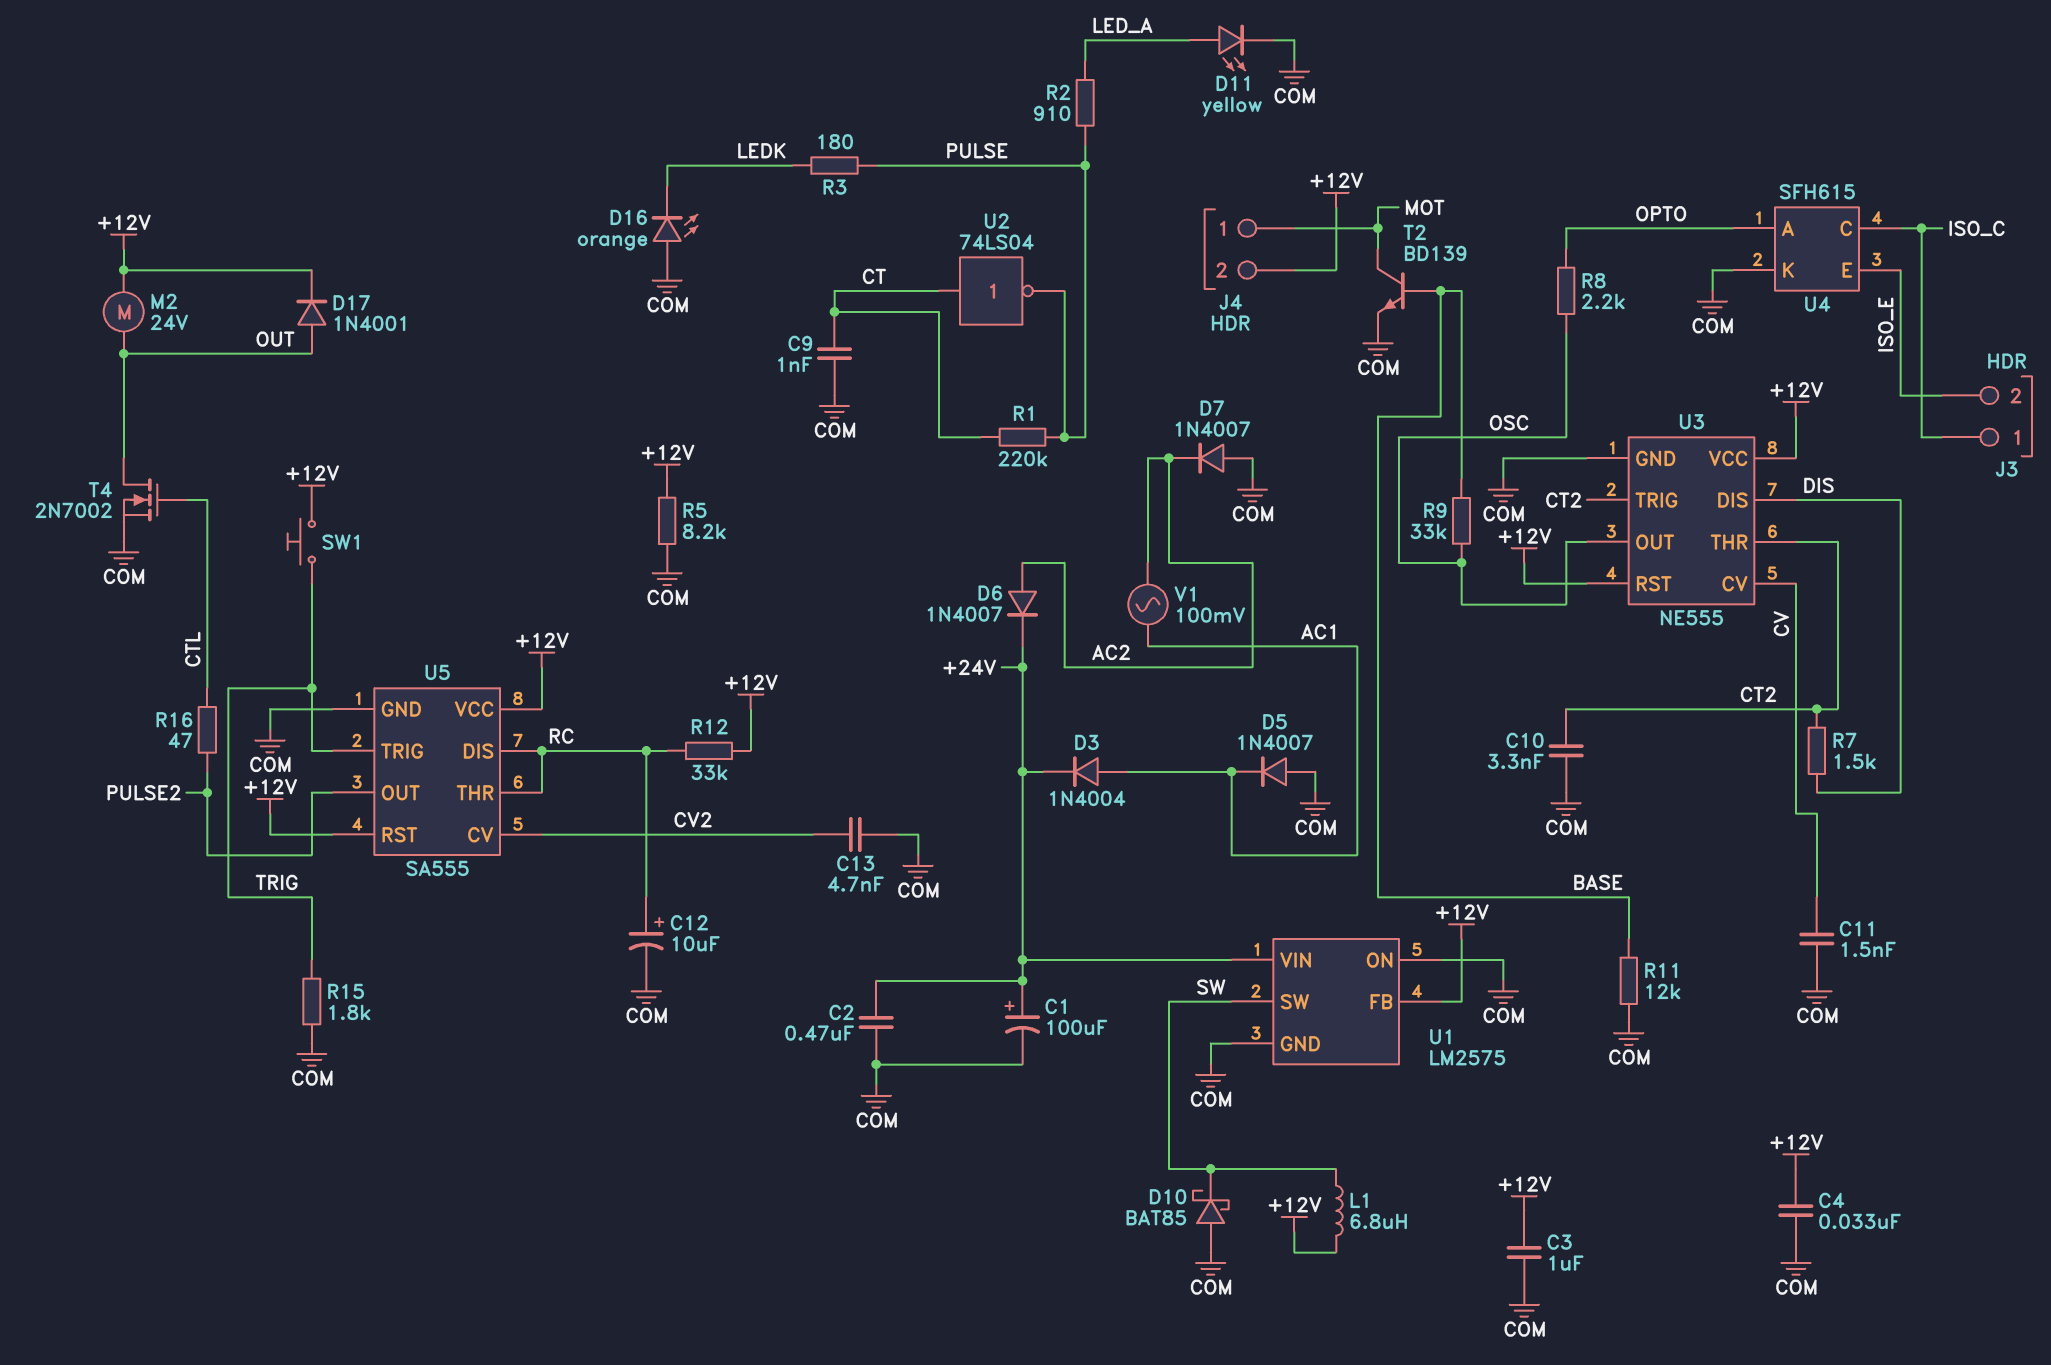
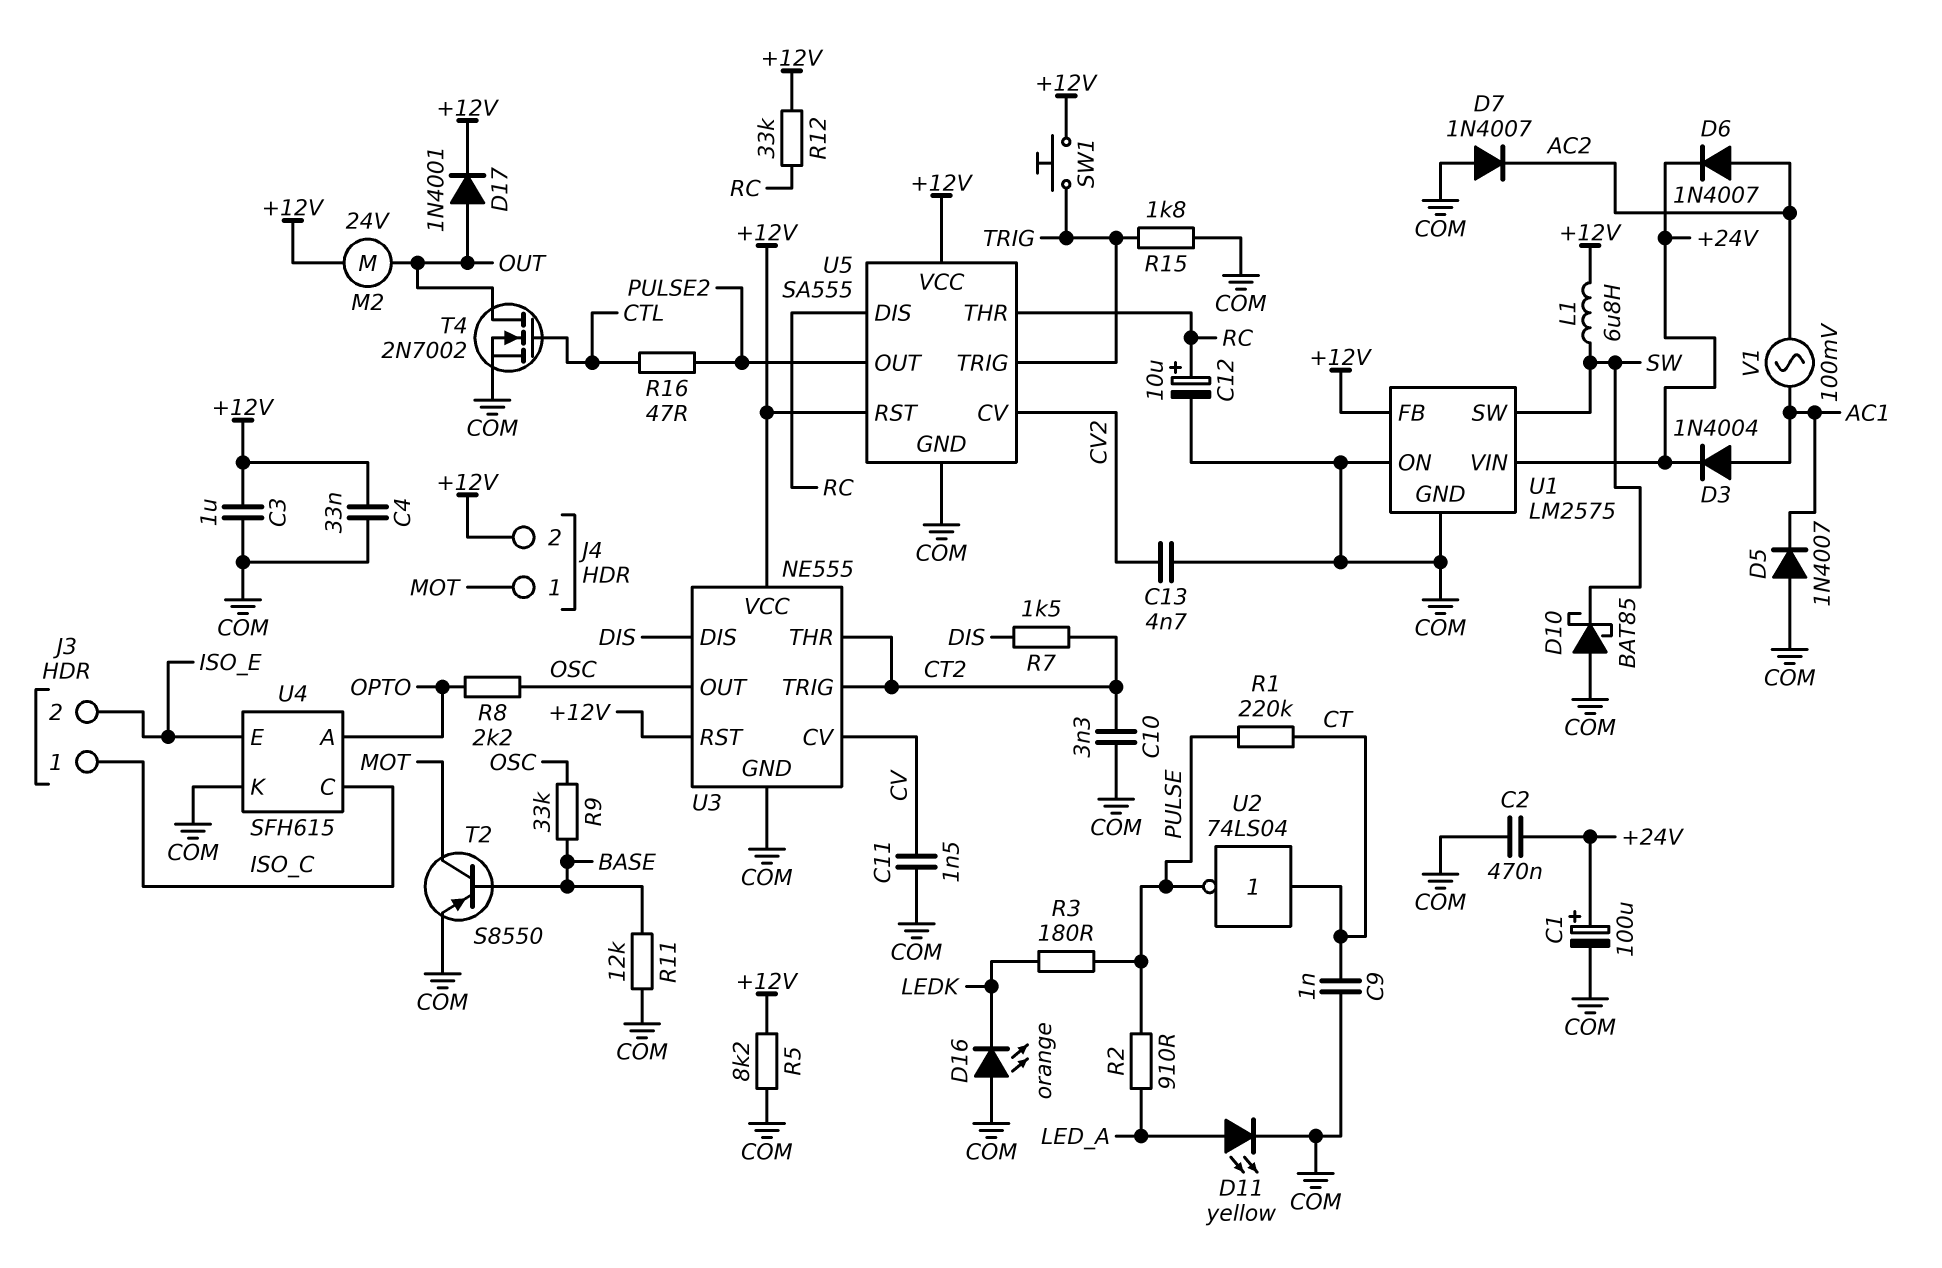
T2: NPN BD139 (B BASE, C MOT, E COM) -> PNP S8550 (B BASE, C MOT, E COM)

